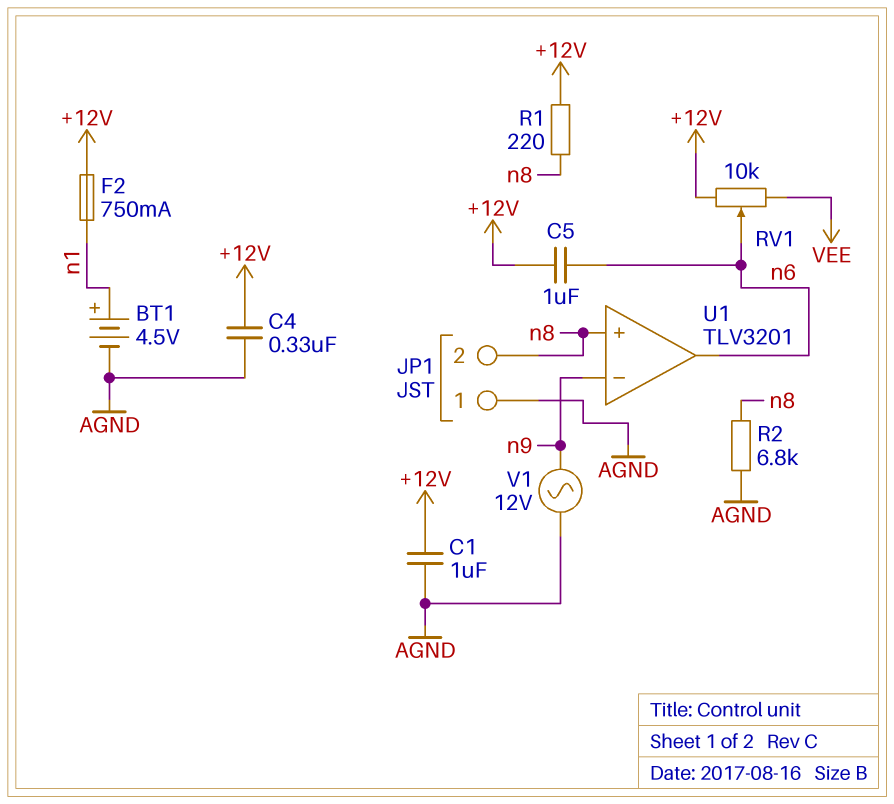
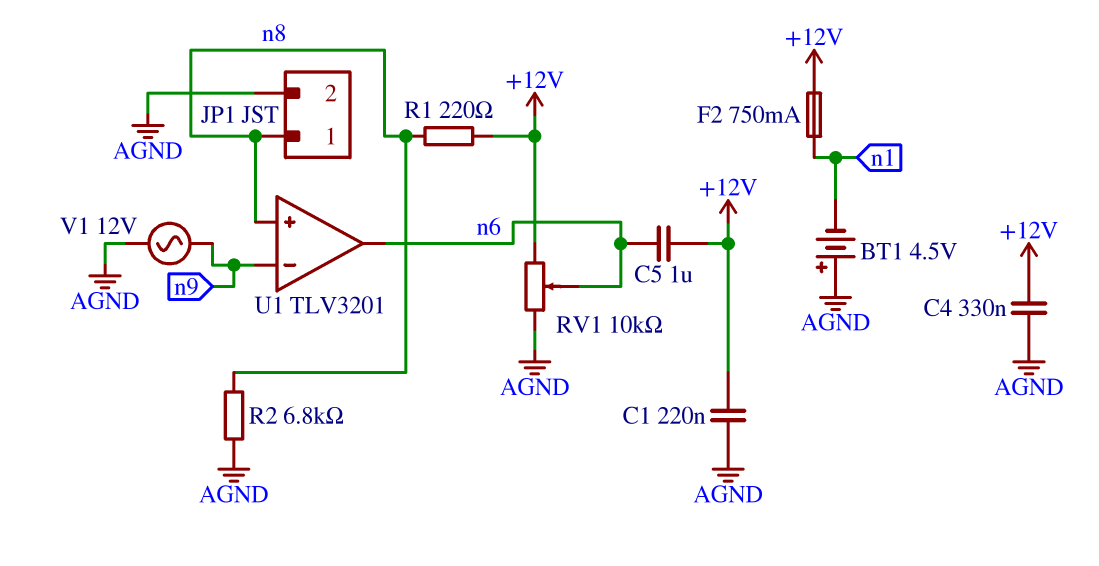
BT1: 4.5V (plus n1, minus AGND) -> 4.5V (plus AGND, minus n1)
C1: 1uF (+12V, AGND) -> 220nF (+12V, AGND)
JP1 pin 1: AGND -> n8
JP1 pin 2: n8 -> AGND
RV1: 10k (+12V, VEE, wiper n6) -> 10k (+12V, AGND, wiper n6)

